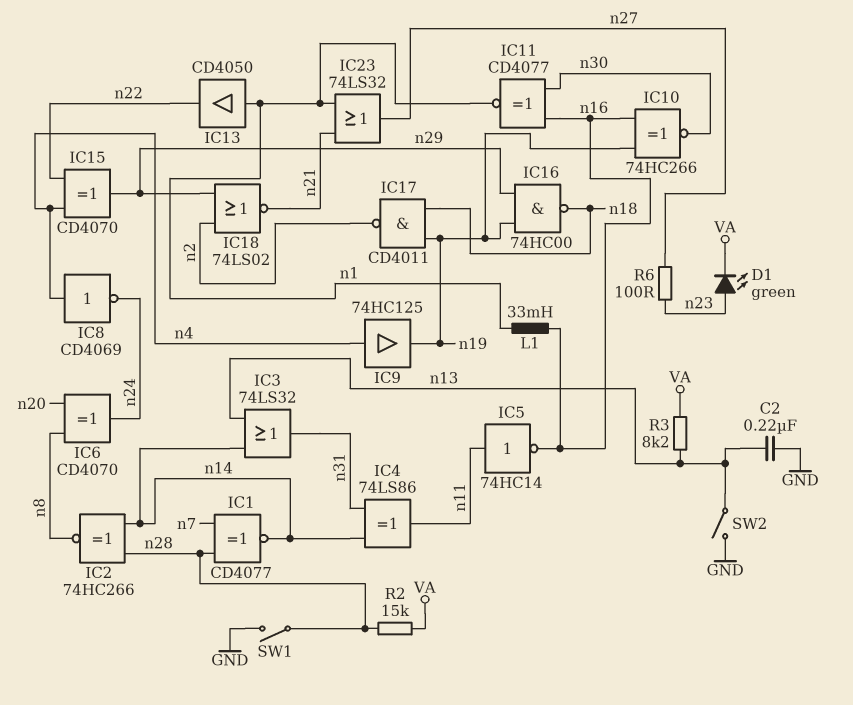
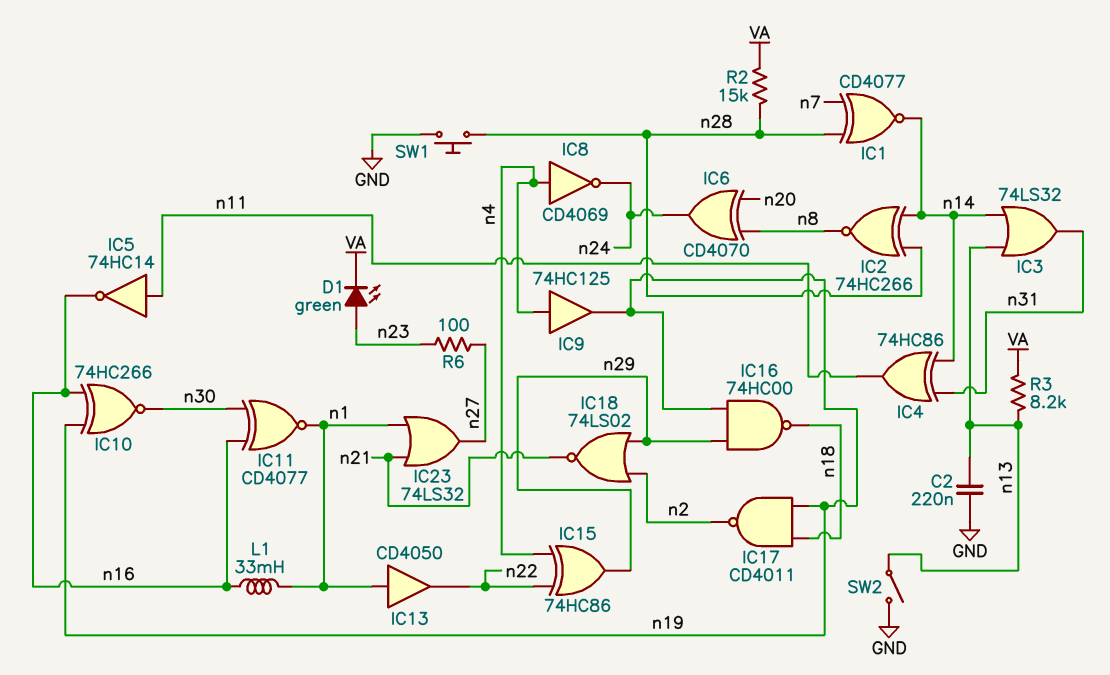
IC4: XOR 74LS86 (in n14, in n31, out n11) -> XOR 74HC86 (in n14, in n31, out n11)
IC15: XOR CD4070 (in n4, in n22, out n29) -> XOR 74HC86 (in n4, in n22, out n29)
SW1: switch (GND, n28) -> button (GND, n28)

